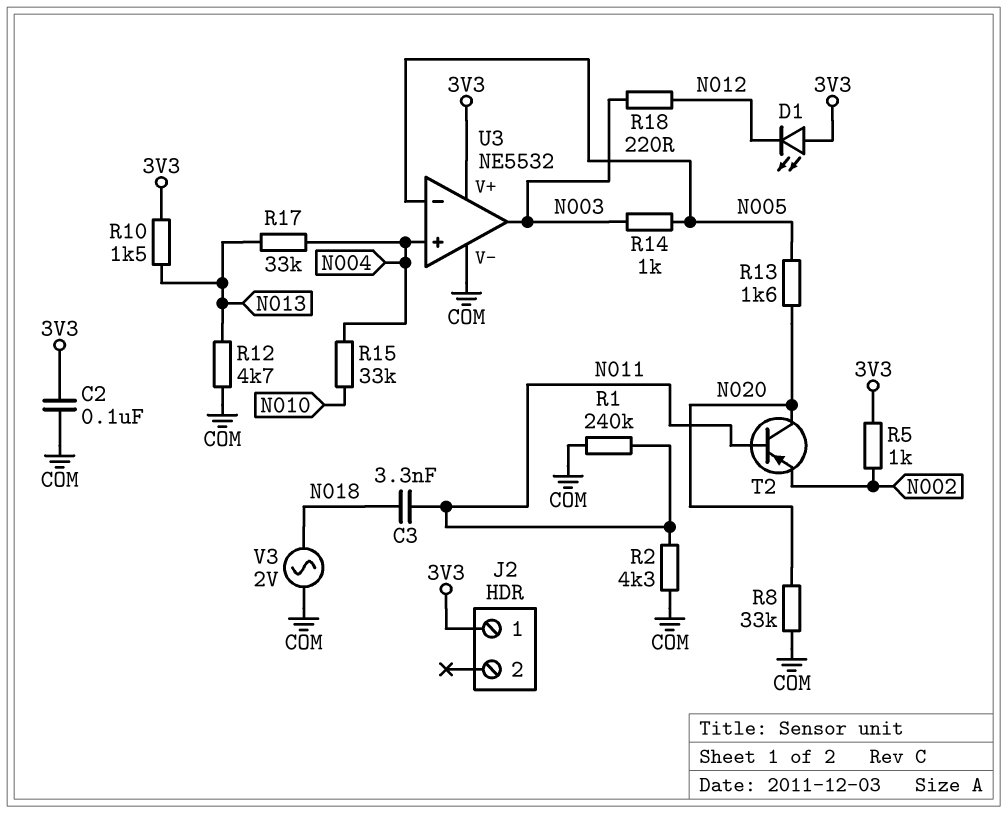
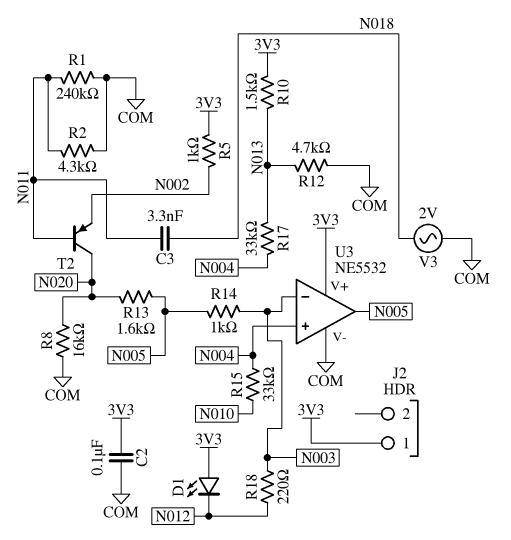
R8: 33k (COM, N020) -> 16k (COM, N020)
U3 pin in-: N005 -> N003
U3 pin out: N003 -> N005

